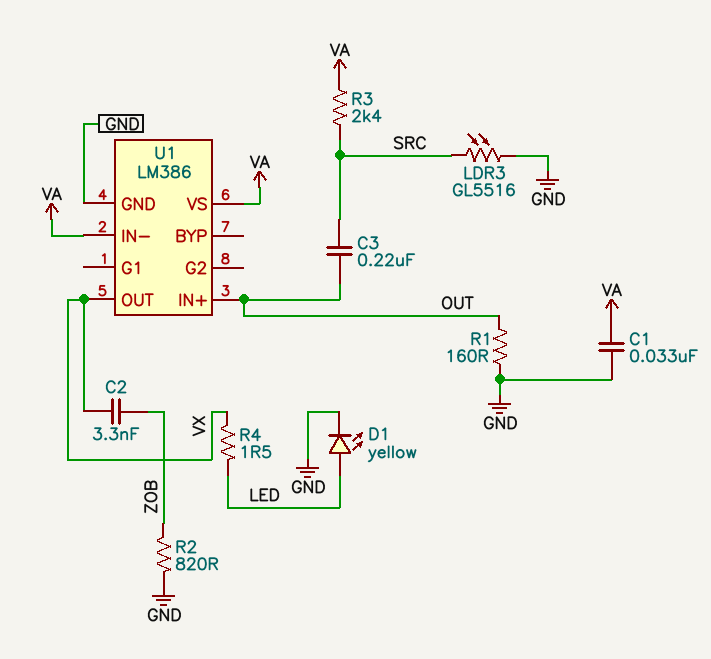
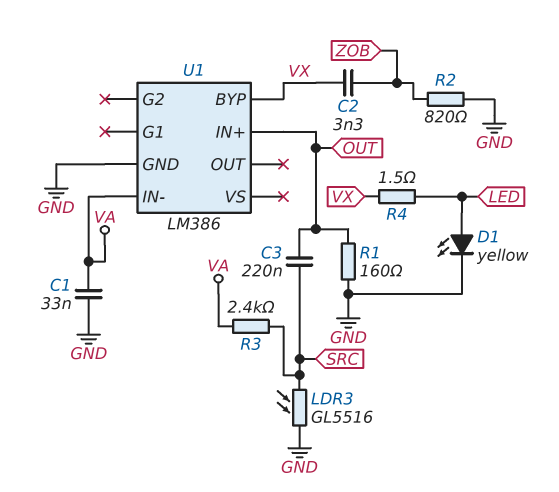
U1 pin BYP: none -> VX
U1 pin OUT: VX -> none
U1 pin VS: VA -> none

